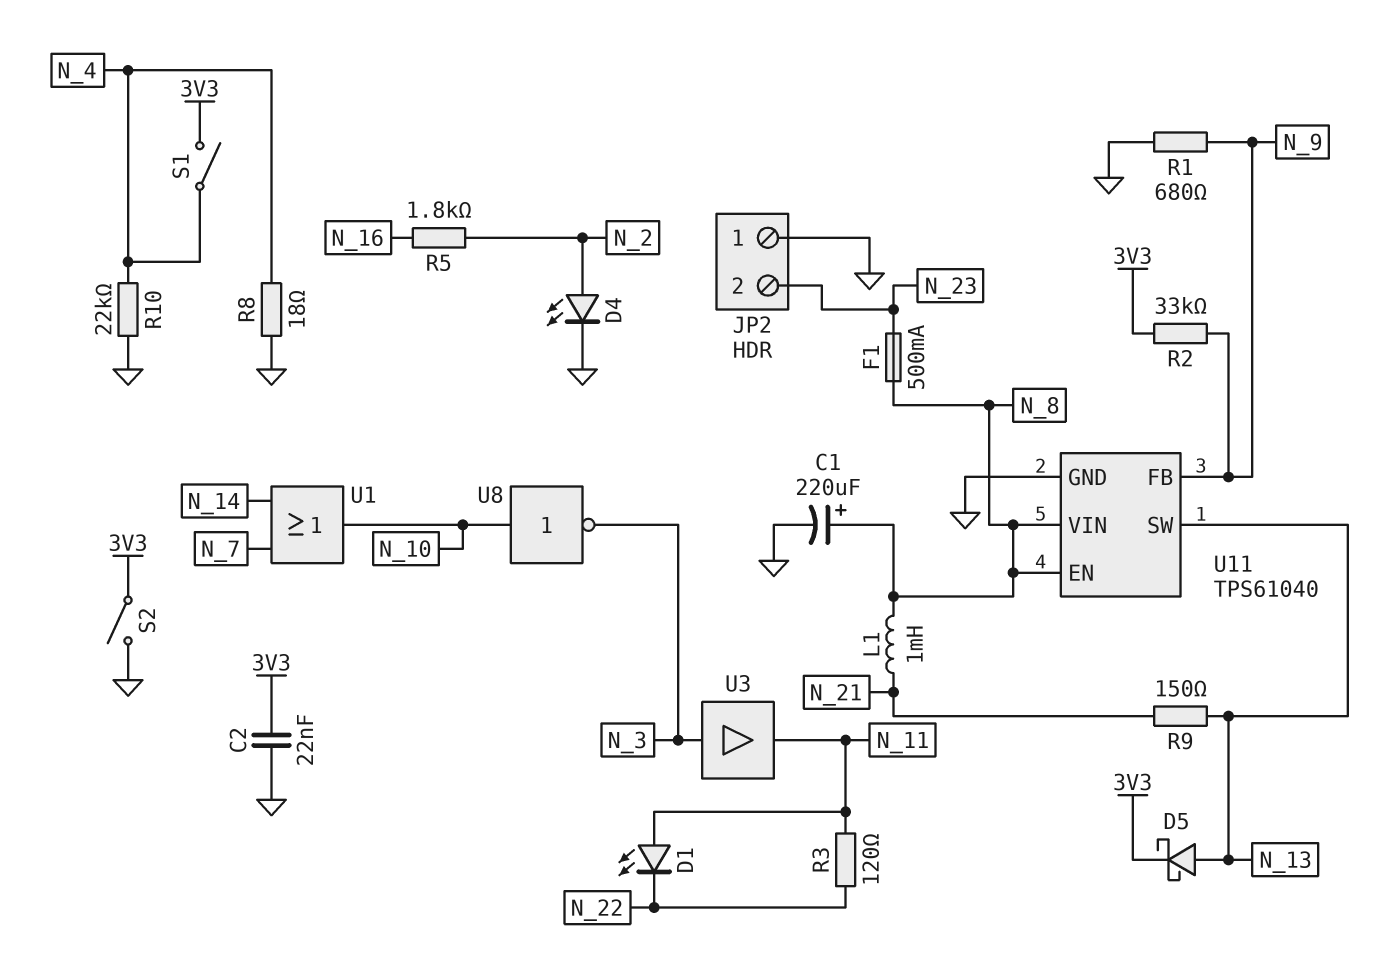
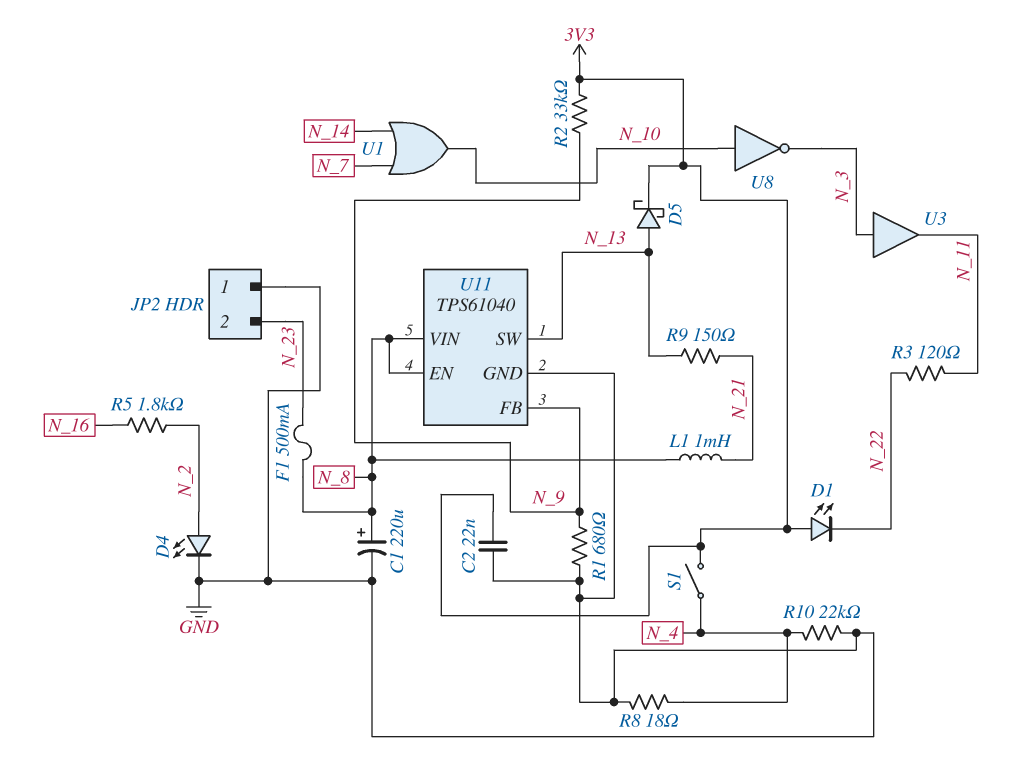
D1: LED (A N_11, K N_22) -> LED (A 3V3, K N_22)
S2: switch (3V3, GND) -> none

